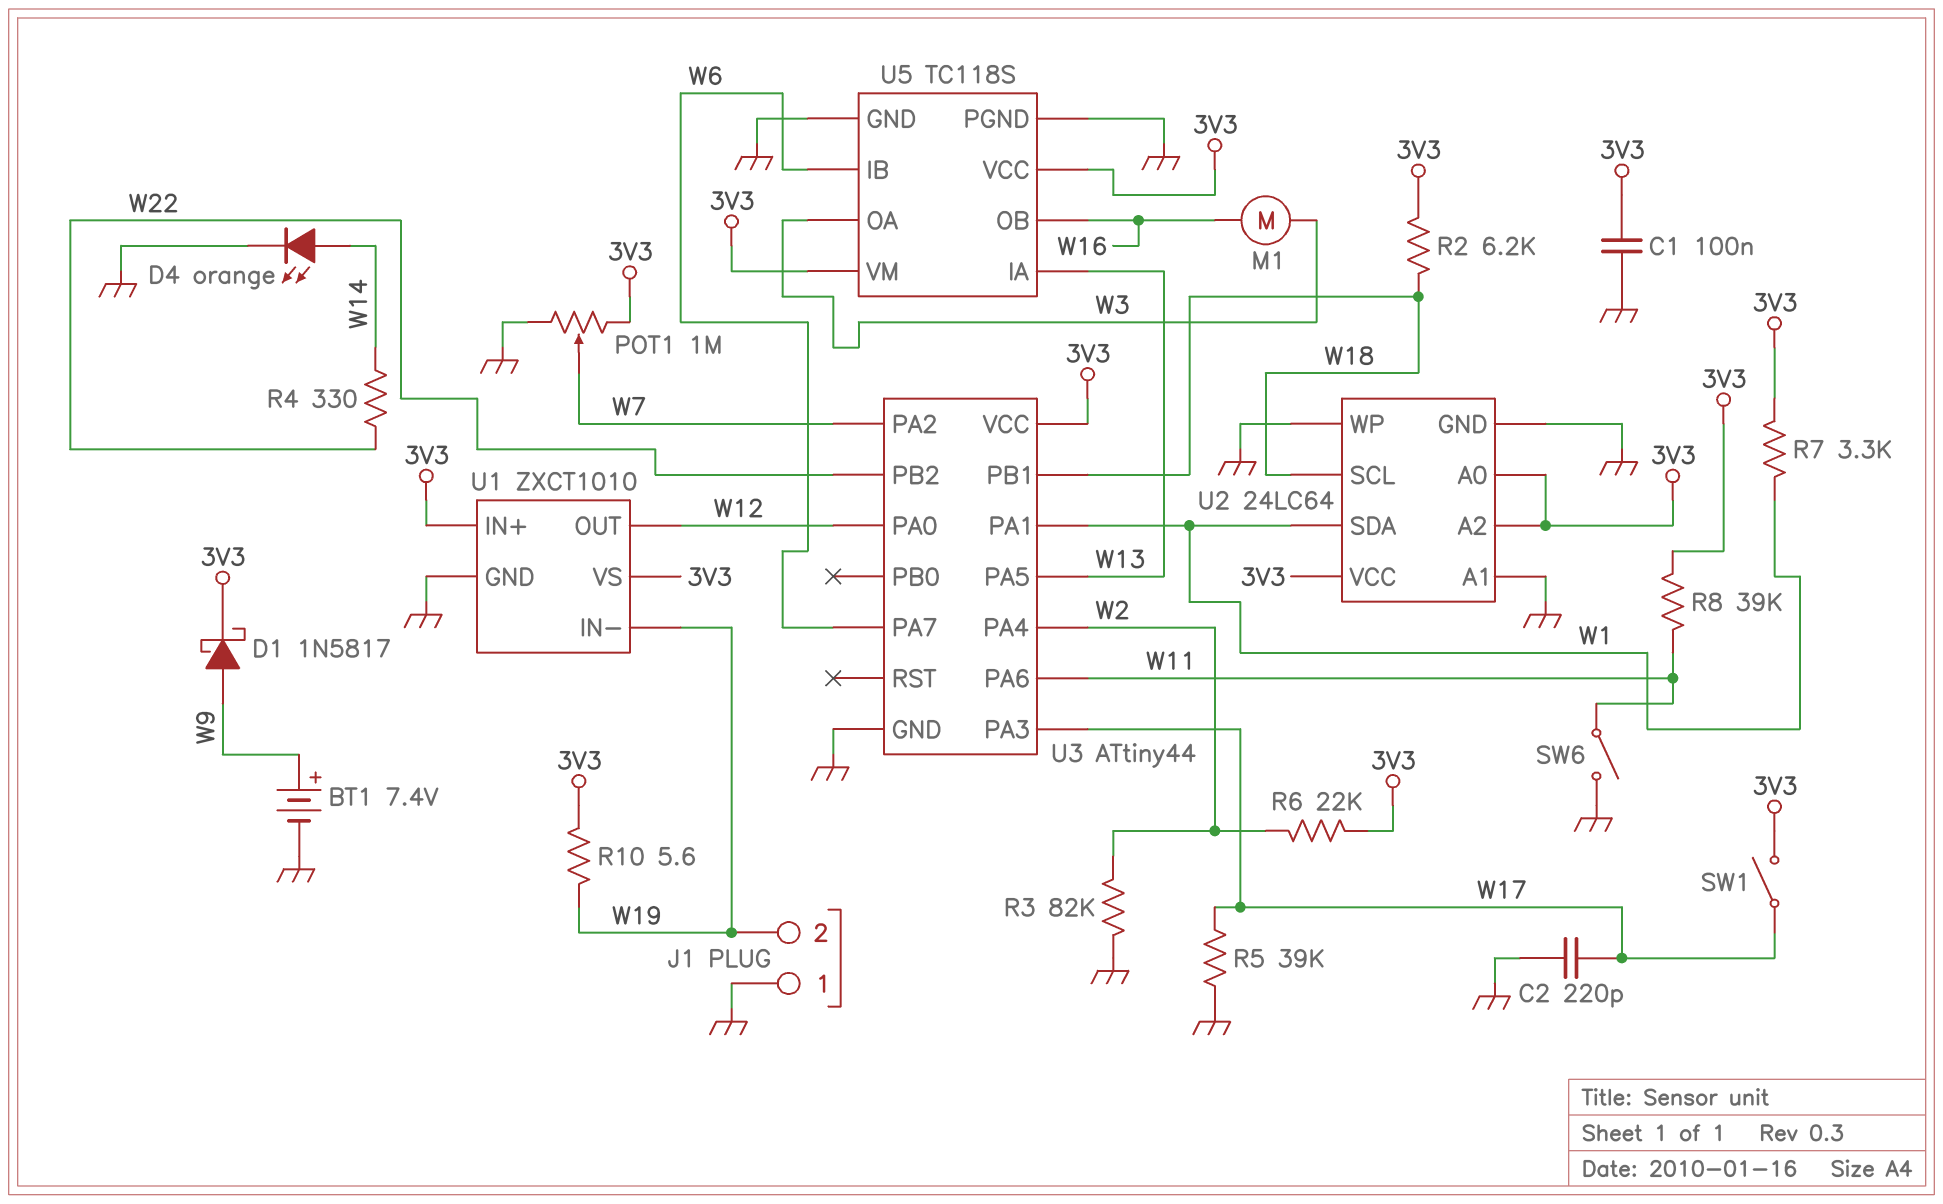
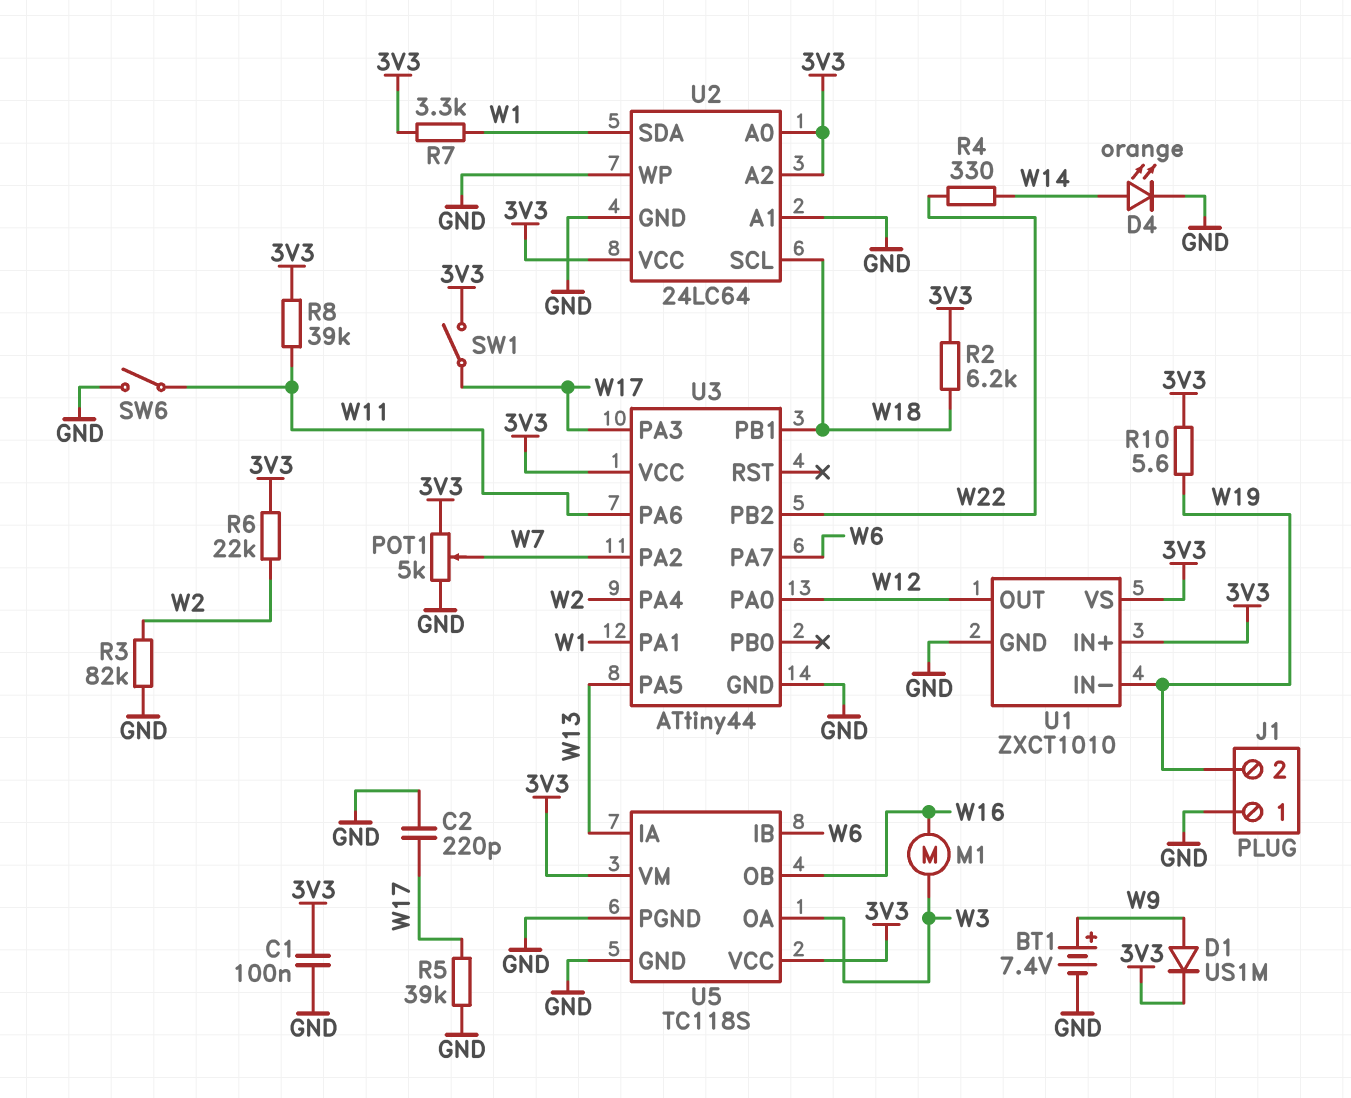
D1: schottky 1N5817 (A W9, K 3V3) -> diode US1M (A W9, K 3V3)
POT1: 1M (3V3, GND, wiper W7) -> 5k (3V3, GND, wiper W7)

